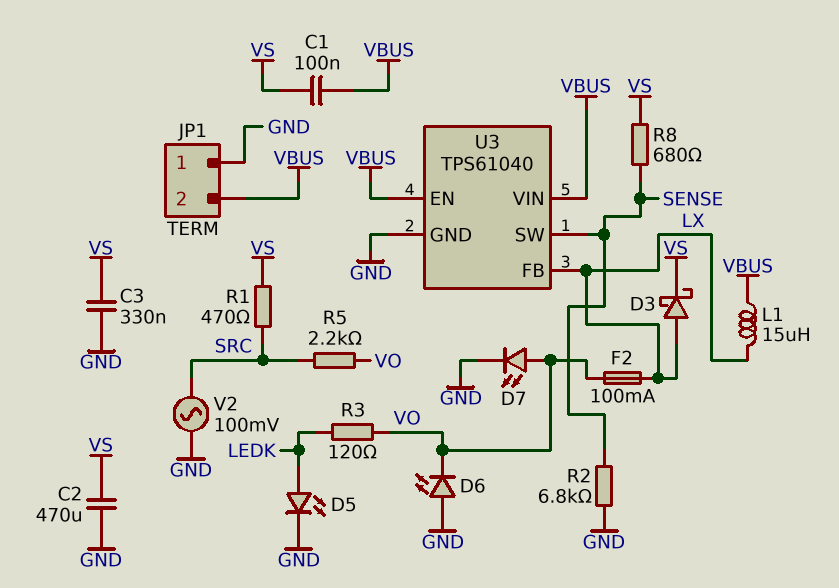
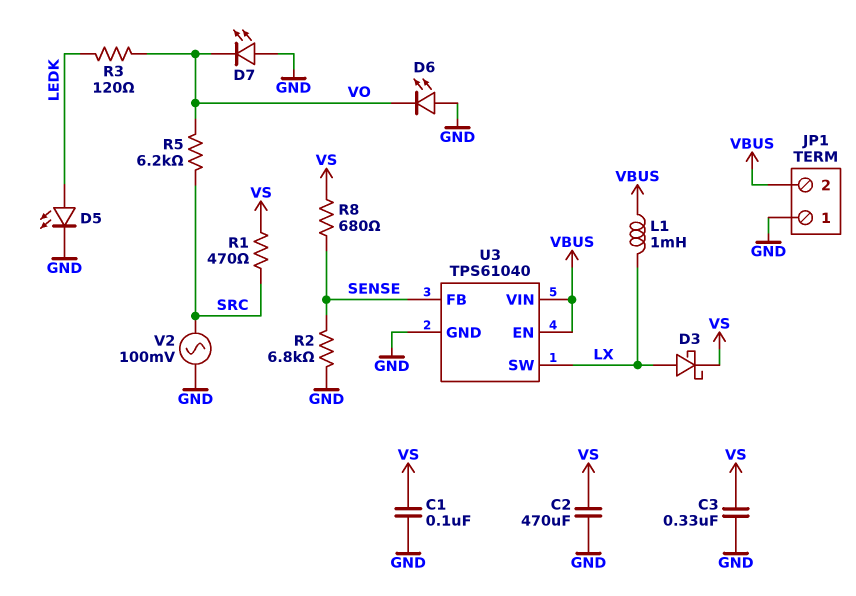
C1: 100nF (VBUS, VS) -> 100nF (GND, VS)
D7: LED (A VO, K GND) -> LED (A GND, K VO)
F2: 100mA (LX, VO) -> none
L1: 15uH (LX, VBUS) -> 1mH (LX, VBUS)
R5: 2.2k (SRC, VO) -> 6.2k (SRC, VO)
U3 pin FB: LX -> SENSE
U3 pin SW: SENSE -> LX

